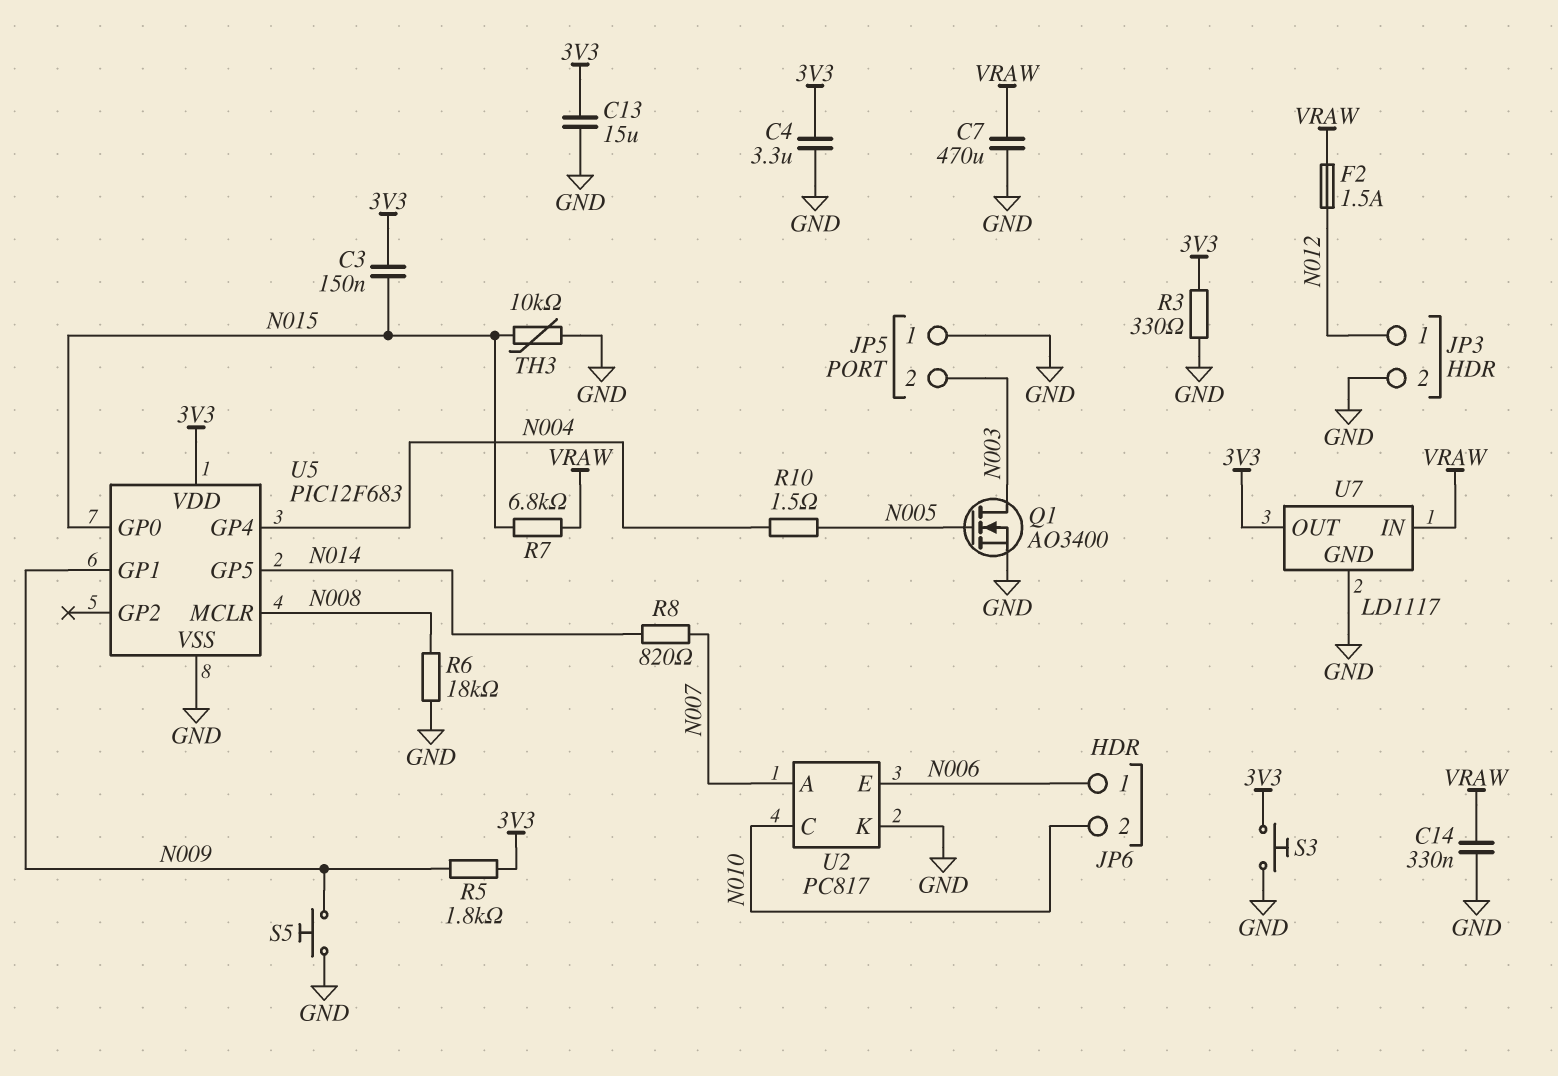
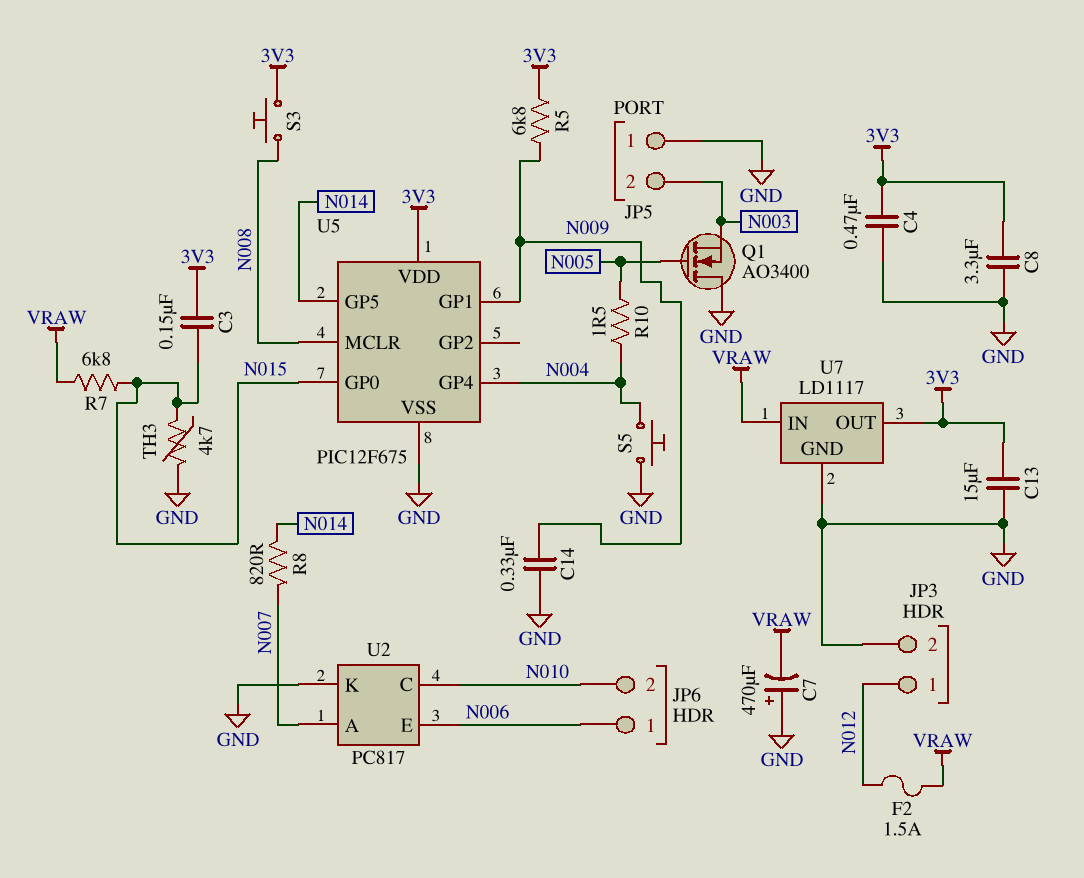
C4: 3.3uF (3V3, GND) -> 470nF (3V3, GND)
C7: 470uF (GND, VRAW) -> 470uF (plus GND, minus VRAW)
C8: none -> 3.3uF (3V3, GND)
C14: 330nF (GND, VRAW) -> 330nF (GND, N009)
Q1: NMOS AO3400 (G N005, D N003, S GND) -> NMOS AO3400 (G N005, D GND, S N003)
R3: 330 (3V3, GND) -> none
R5: 1.8k (3V3, N009) -> 6.8k (3V3, N009)
R6: 18k (GND, N008) -> none
S3: button (3V3, GND) -> button (3V3, N008)
S5: button (GND, N009) -> button (GND, N004)
TH3: 10k (GND, N015) -> 4.7k (GND, N015)
U5: PIC12F683 -> PIC12F675

